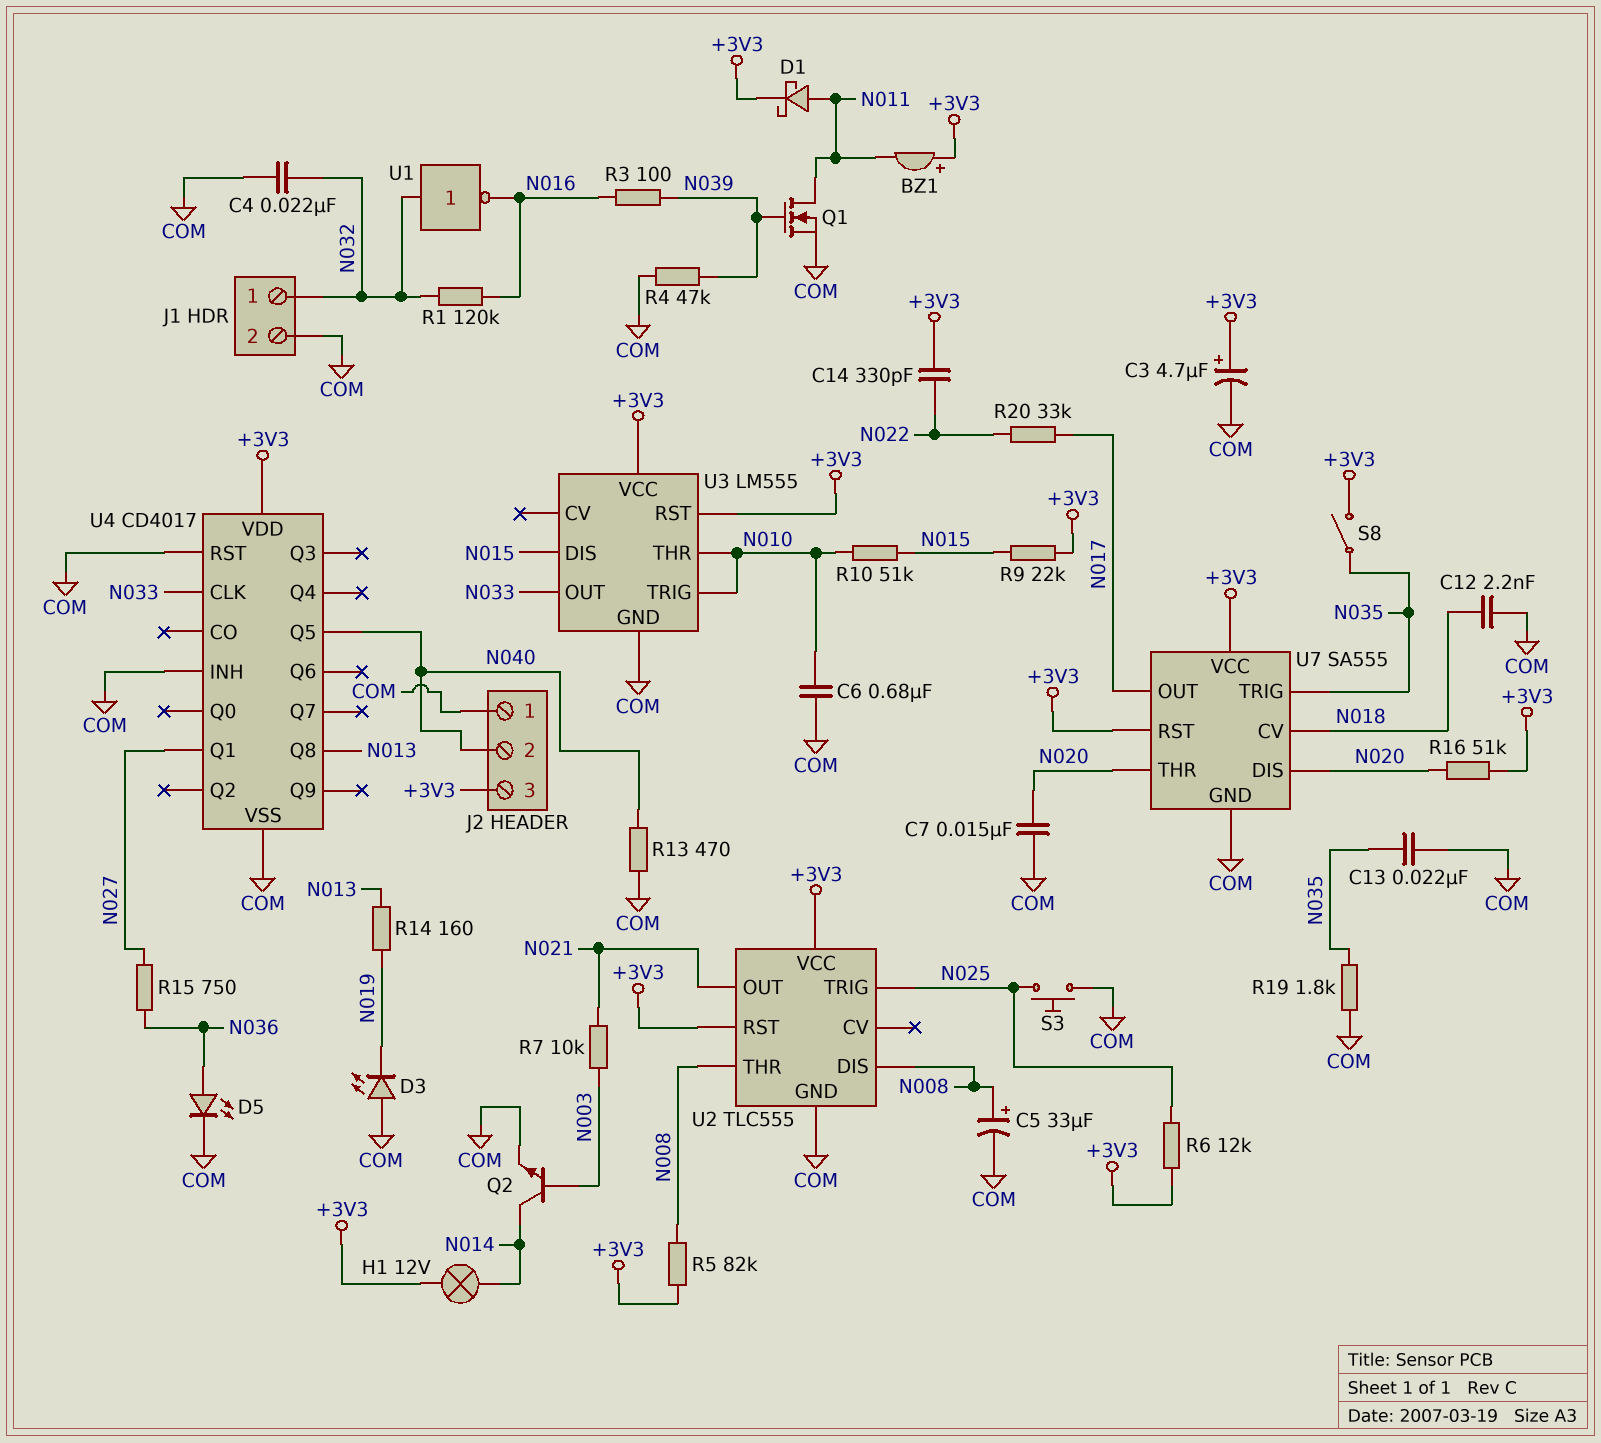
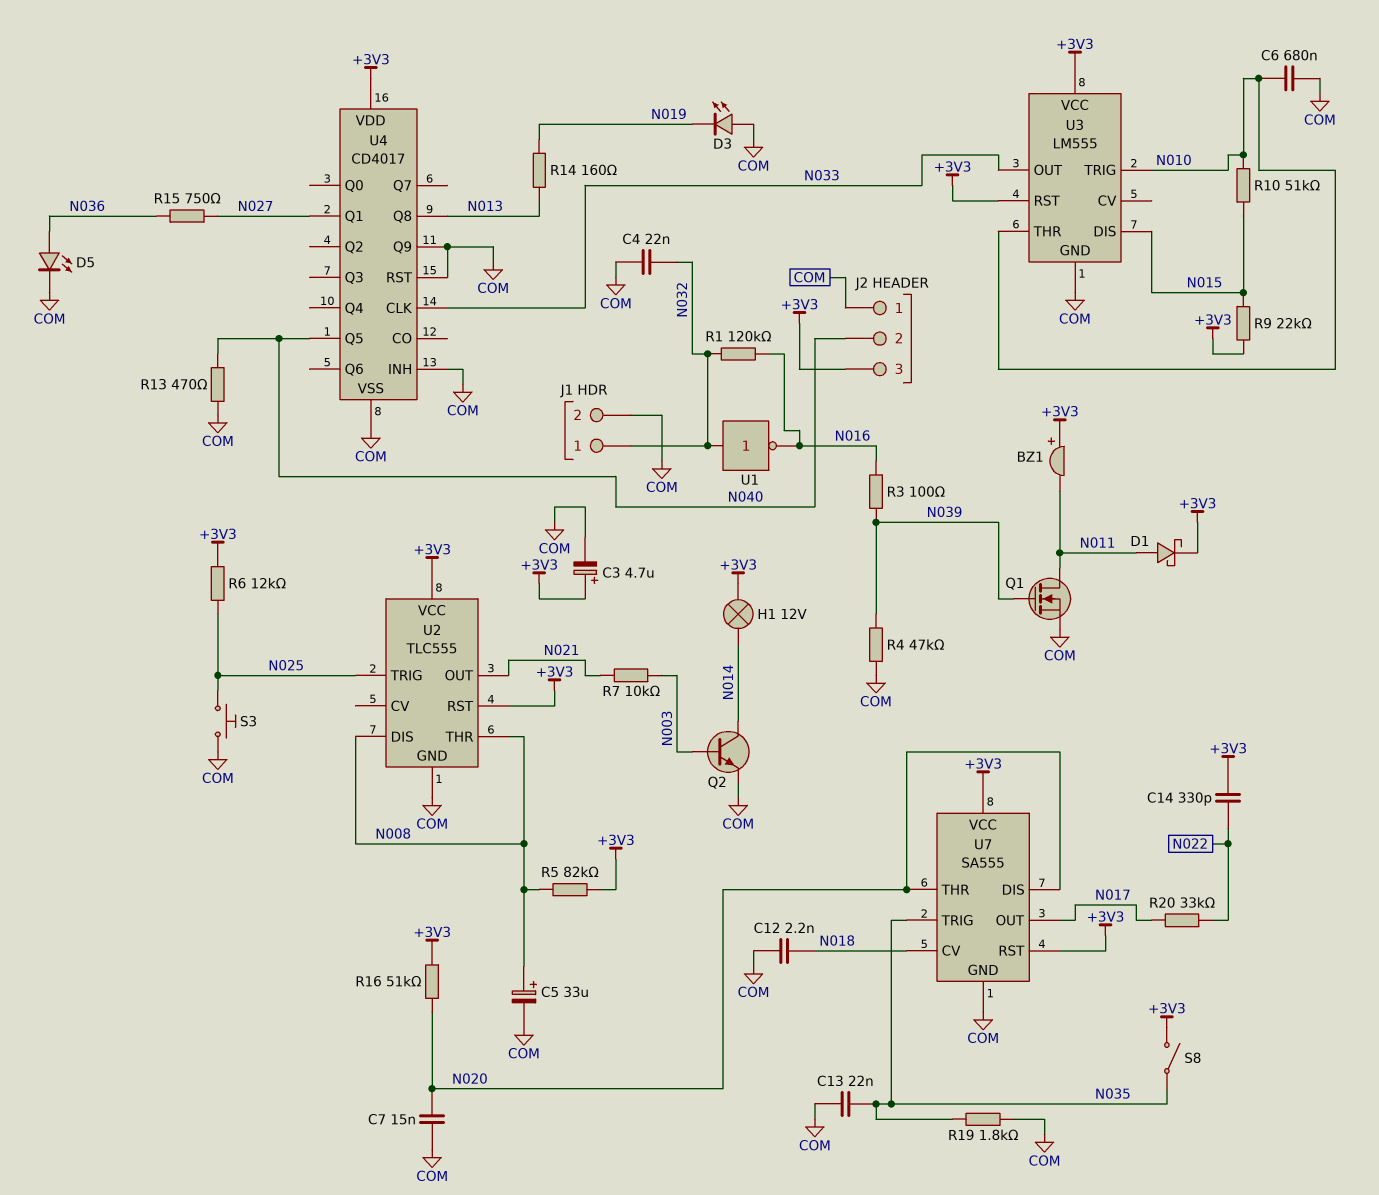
U4 pin Q9: none -> COM

